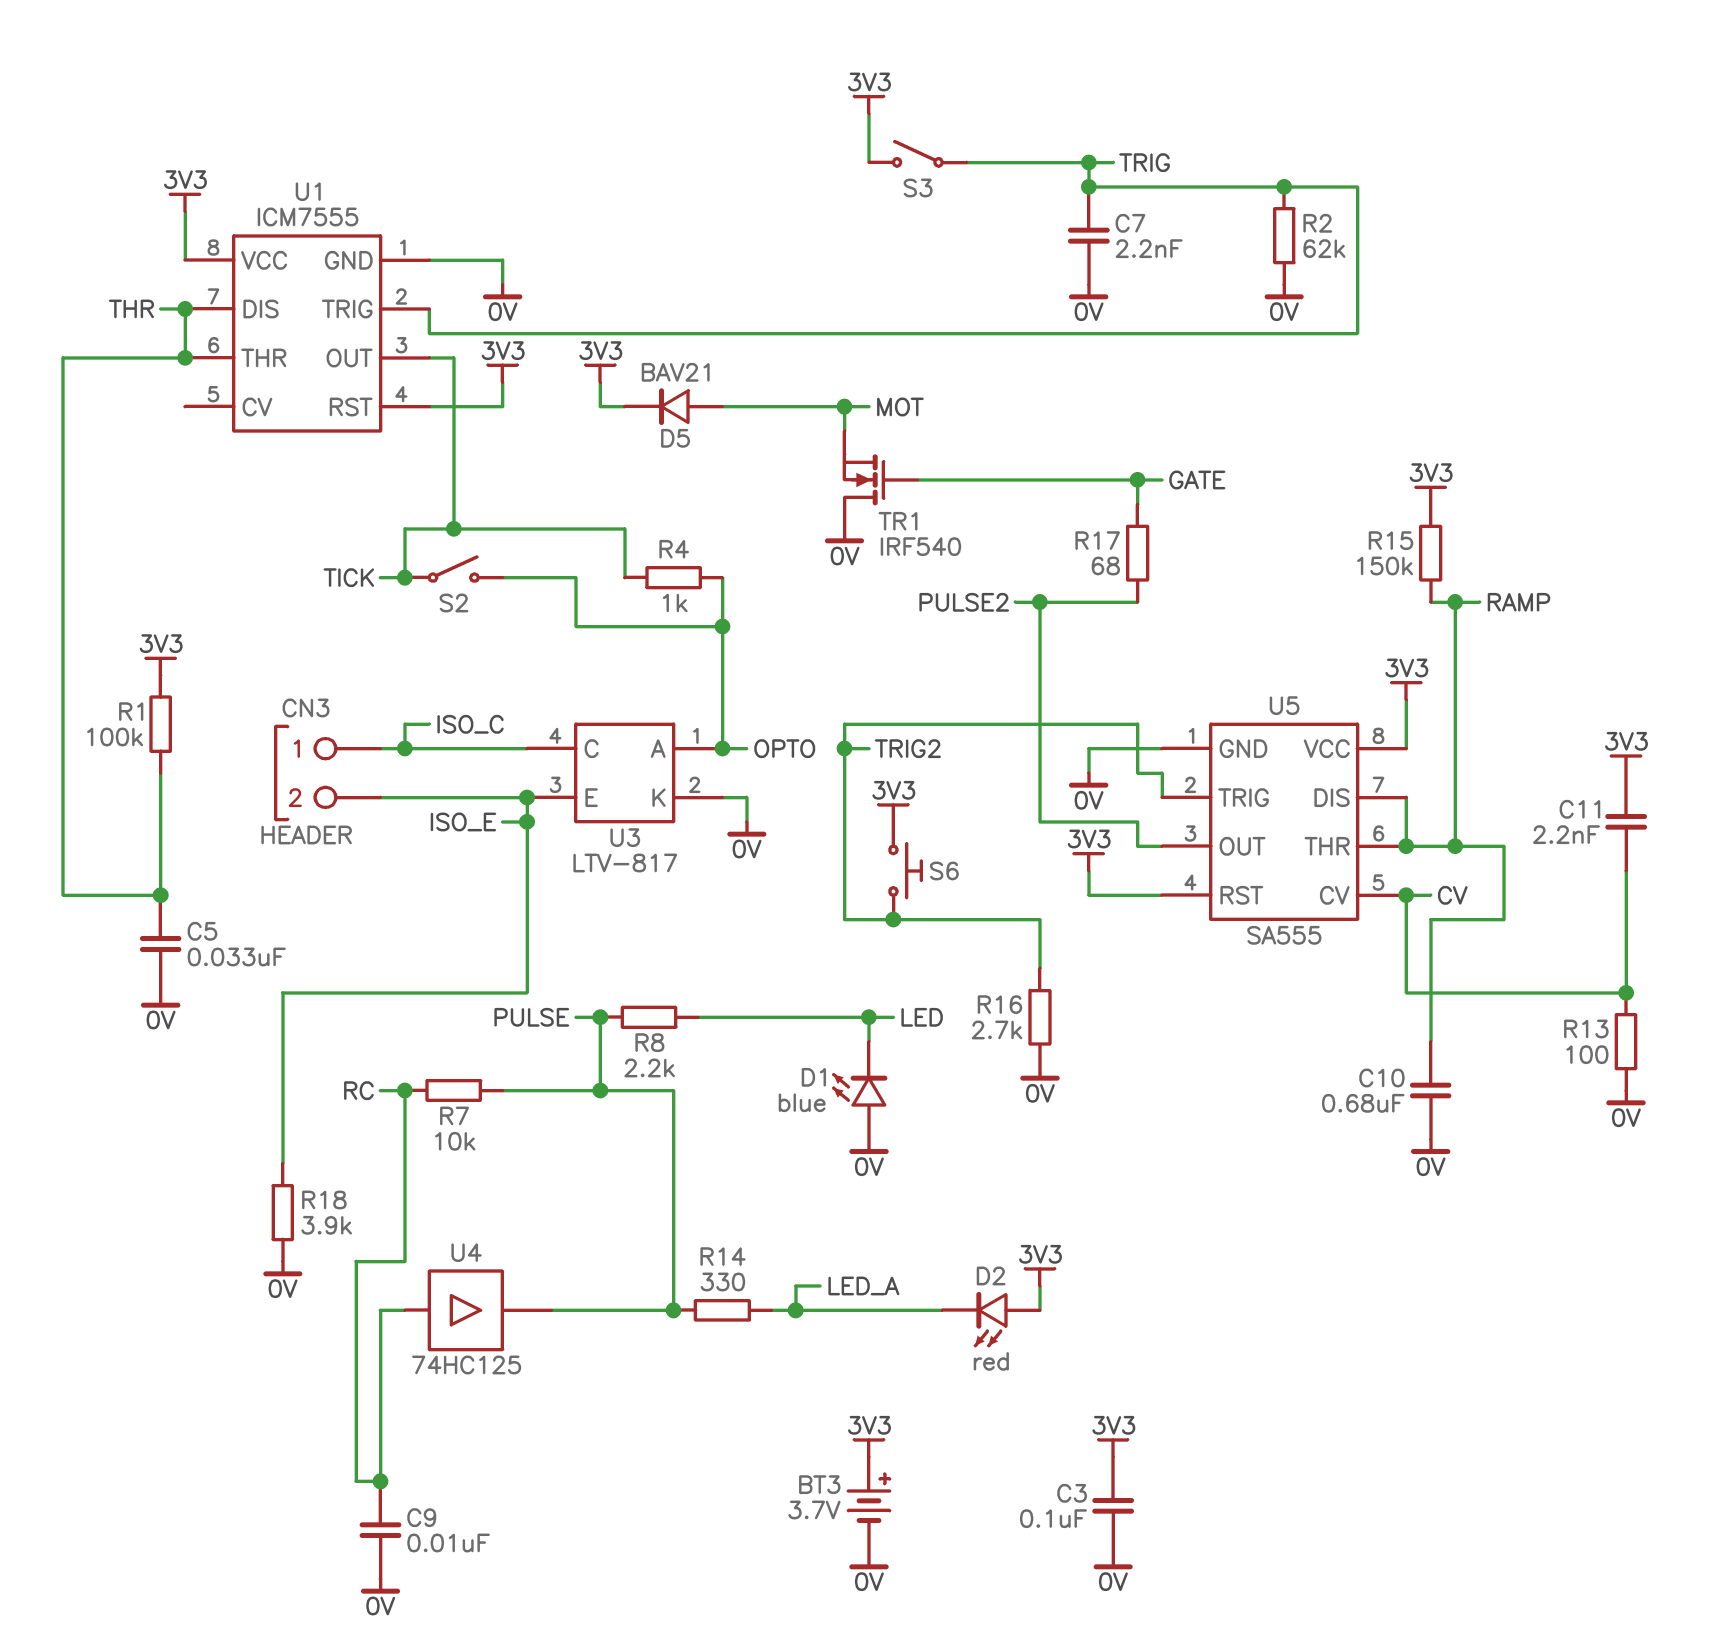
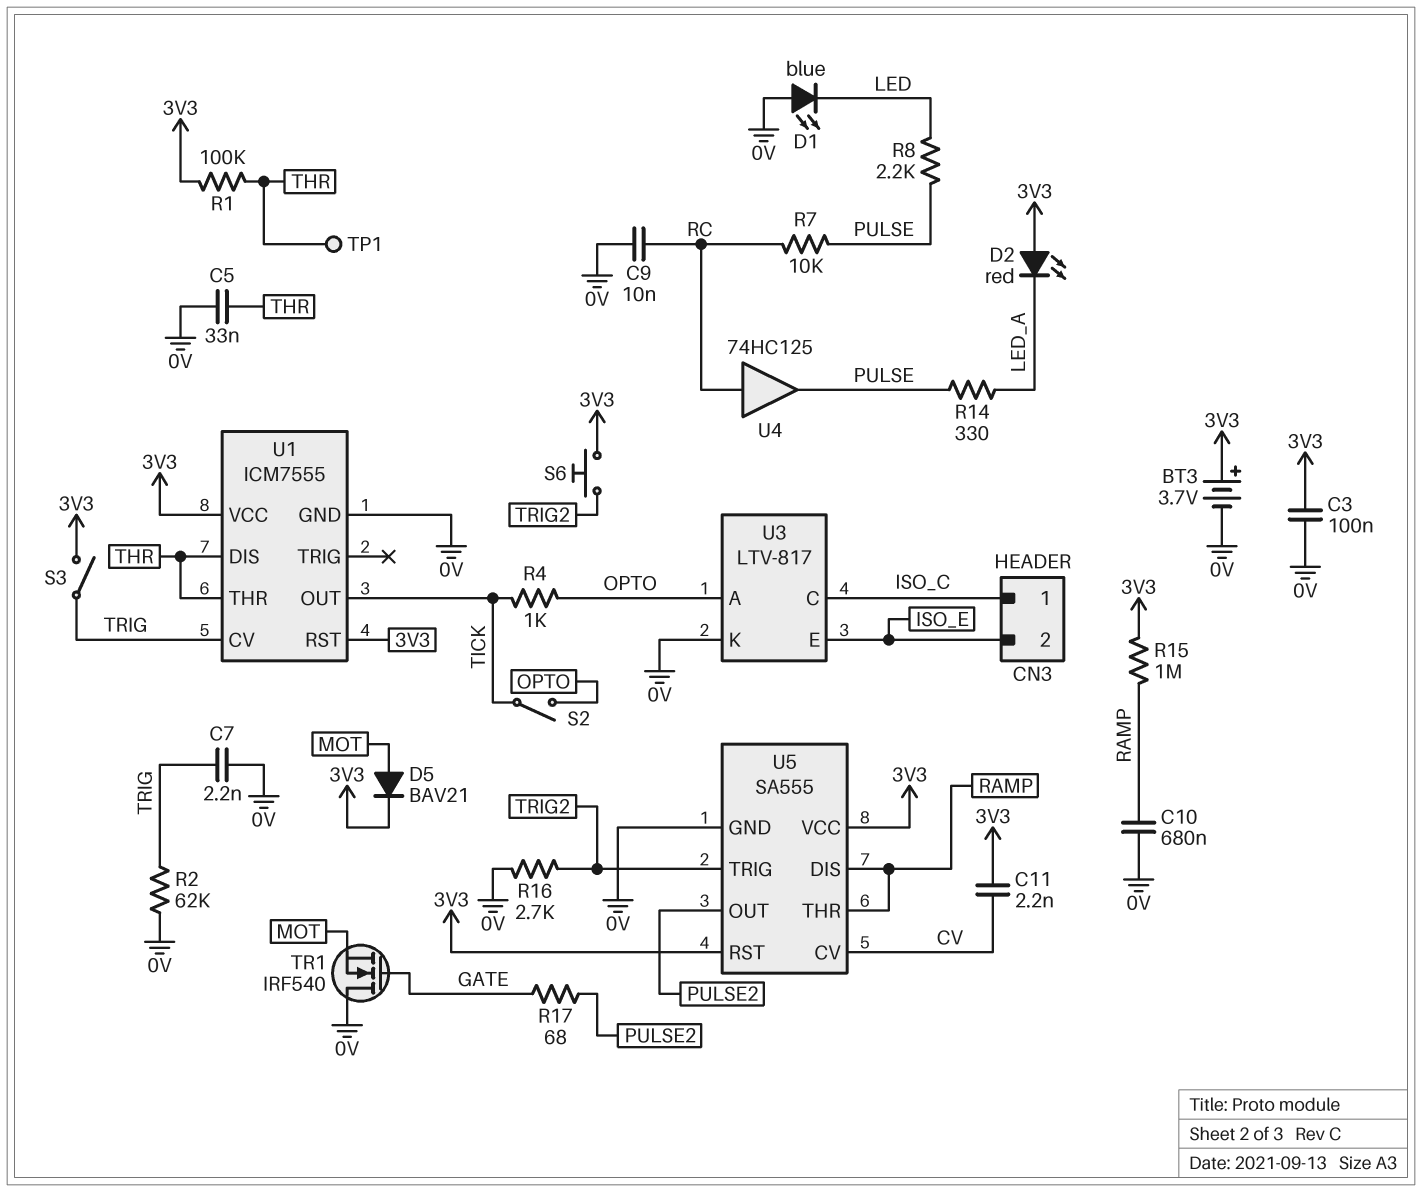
R13: 100 (0V, CV) -> none
R15: 150k (3V3, RAMP) -> 1M (3V3, RAMP)
R18: 3.9k (0V, ISO_E) -> none
TP1: none -> test point (THR)
U1 pin CV: none -> TRIG
U1 pin TRIG: TRIG -> none

